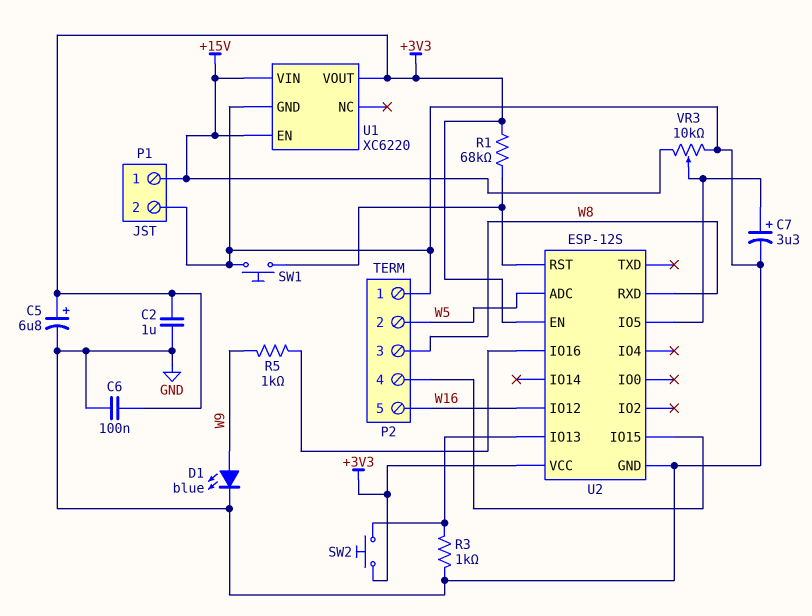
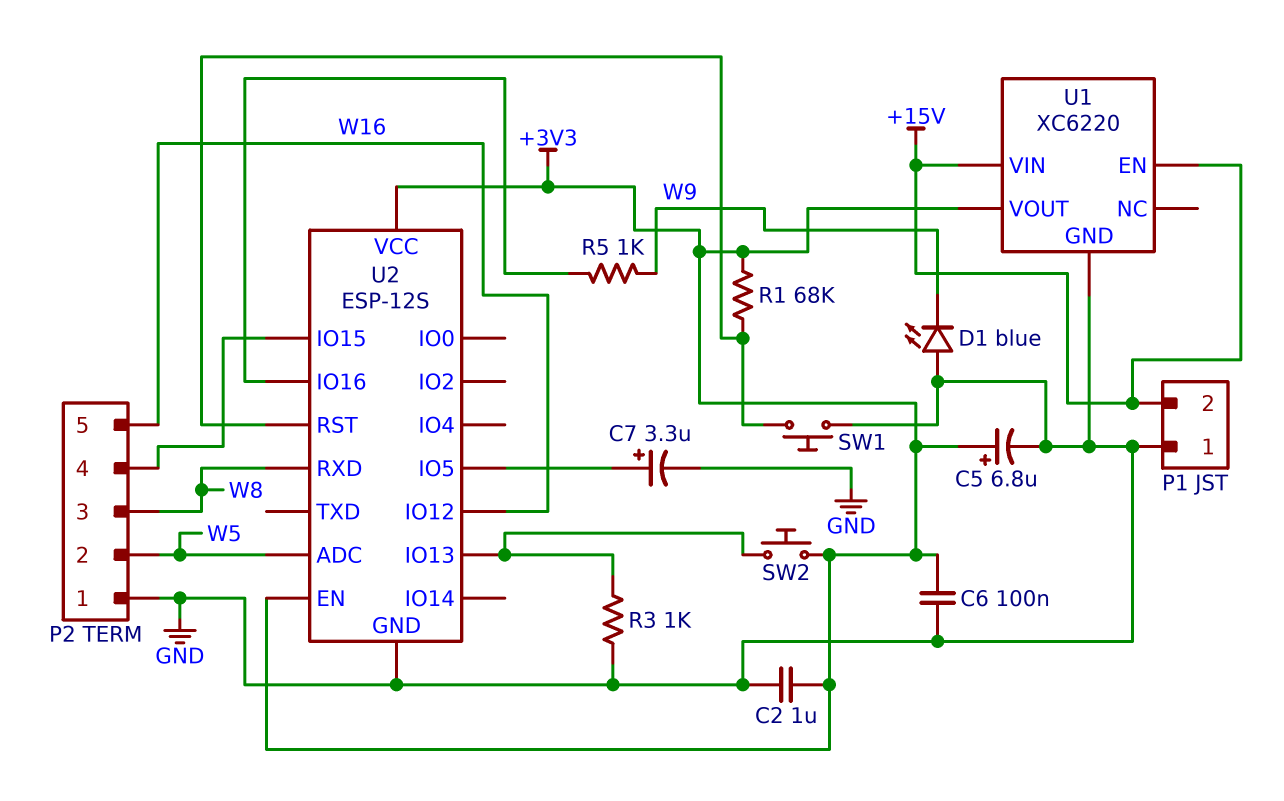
D1: LED blue (A W9, K GND) -> LED blue (A GND, K W9)
P1 pin 1: +15V -> GND
P1 pin 2: GND -> +15V
VR3: 10k (+15V, GND, wiper U2/IO5) -> none

